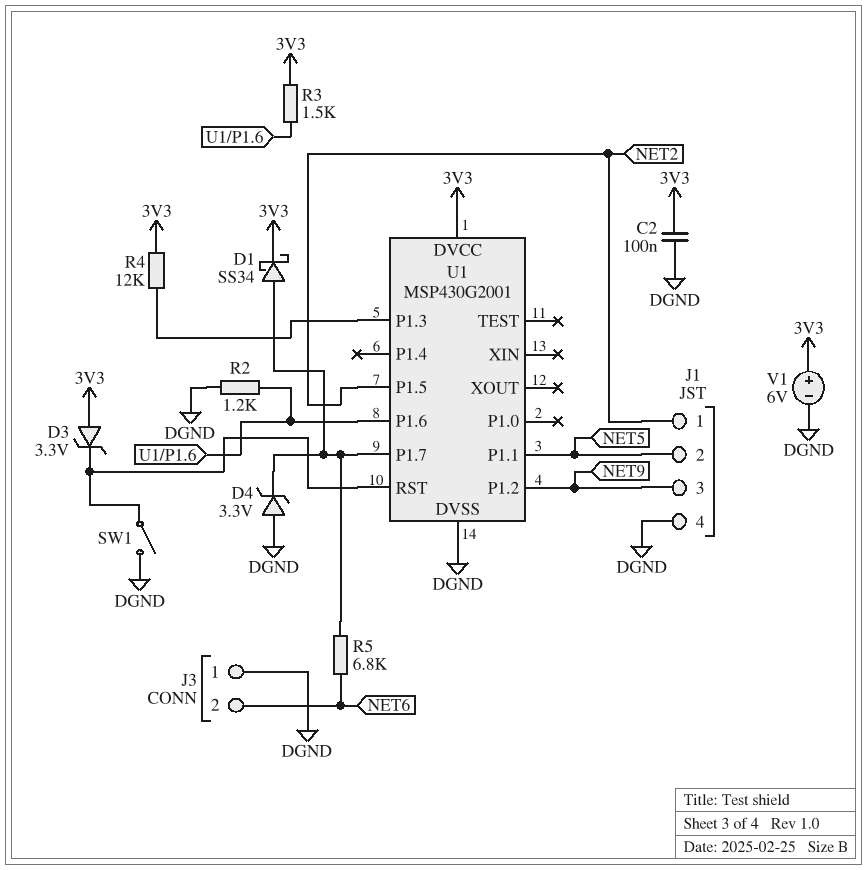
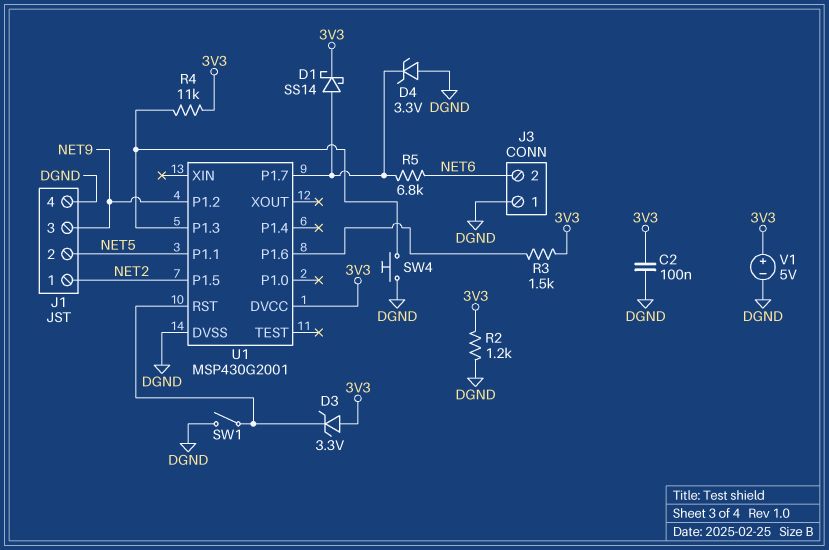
D1: schottky SS34 (A U1/P1.7, K 3V3) -> schottky SS14 (A U1/P1.7, K 3V3)
R2: 1.2k (DGND, U1/P1.6) -> 1.2k (3V3, DGND)
R4: 12k (3V3, U1/P1.3) -> 11k (3V3, U1/P1.3)
SW4: none -> button (DGND, U1/P1.3)
V1: 6V (plus 3V3, minus DGND) -> 5V (plus 3V3, minus DGND)

